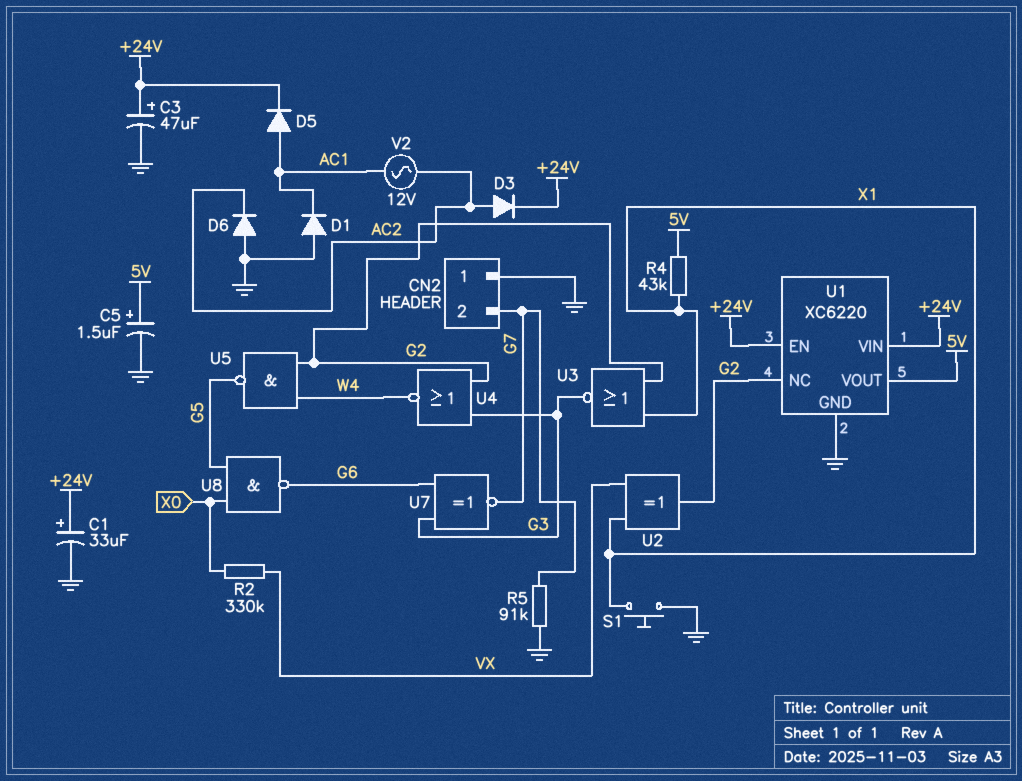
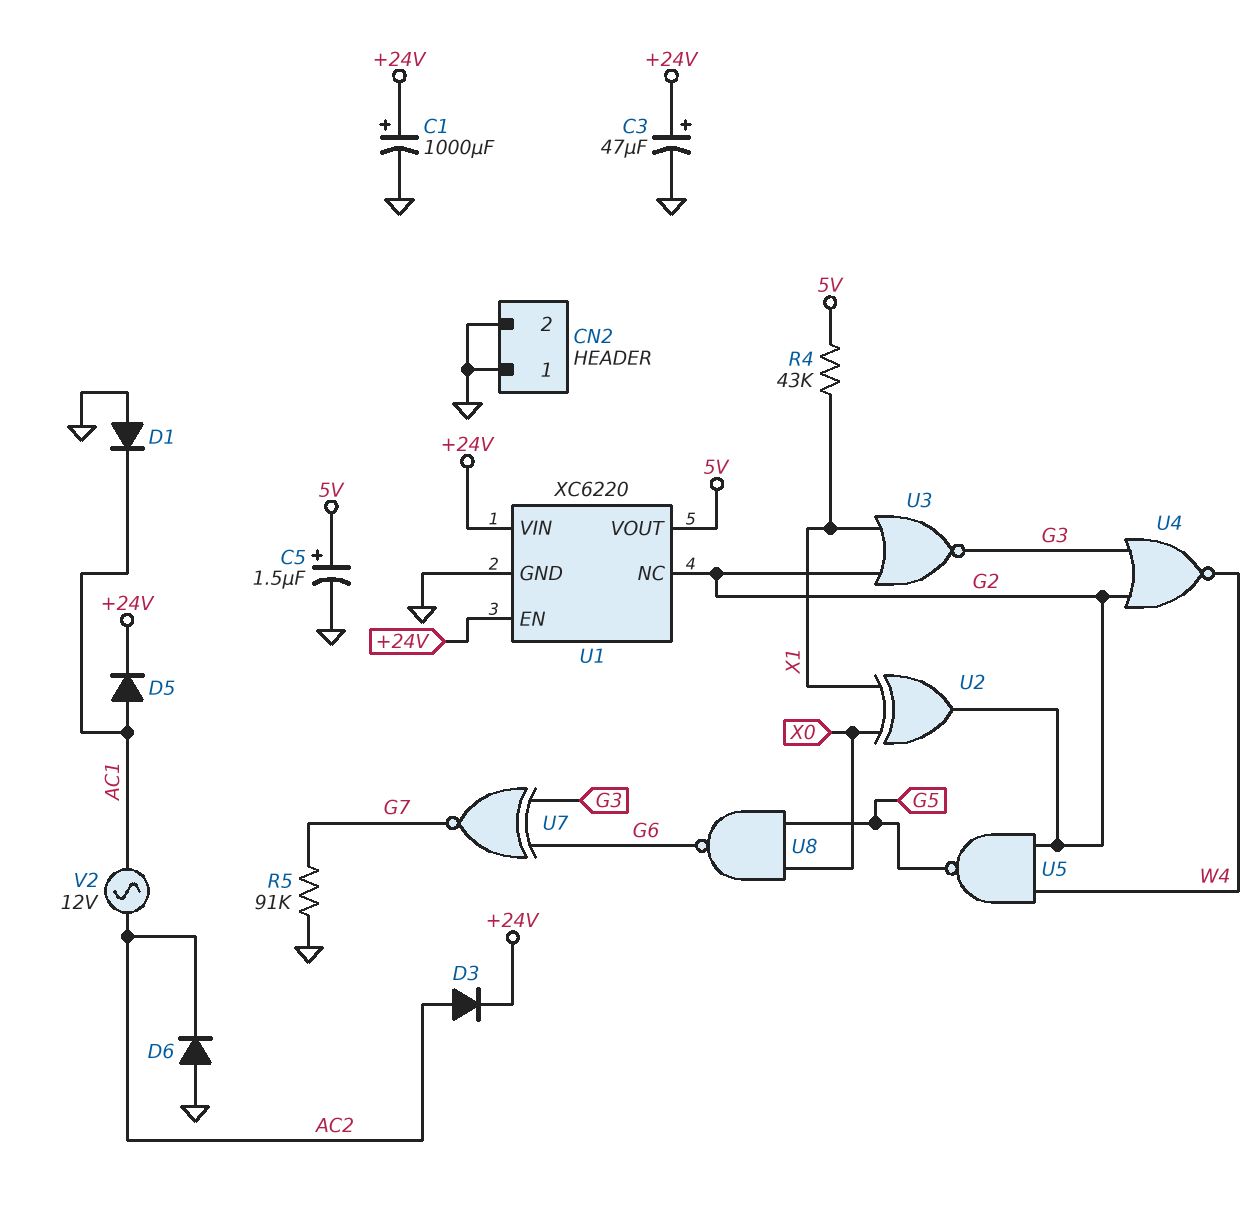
C1: 33uF (plus +24V, minus GND) -> 1000uF (plus +24V, minus GND)
CN2 pin 2: G7 -> GND
R2: 330k (VX, X0) -> none
S1: button (GND, X1) -> none
U2: XOR (in VX, in X1, out G2) -> XOR (in X0, in X1, out G2)

